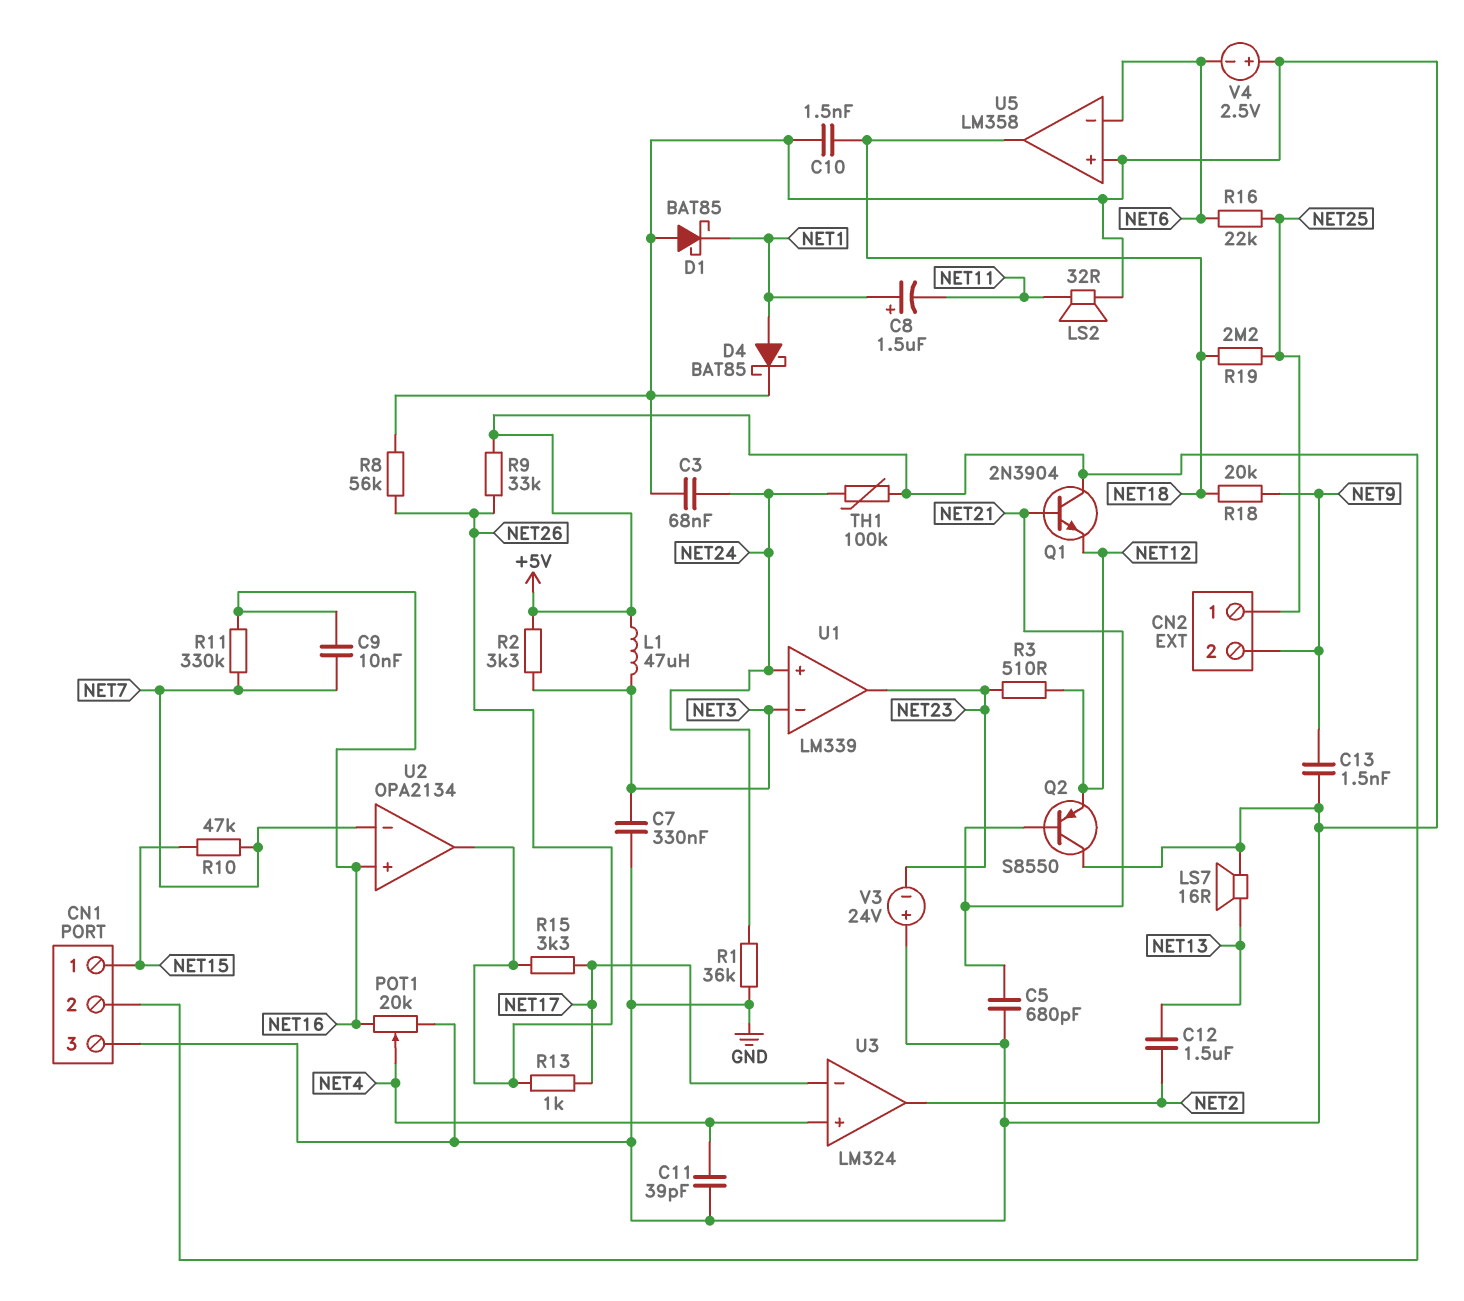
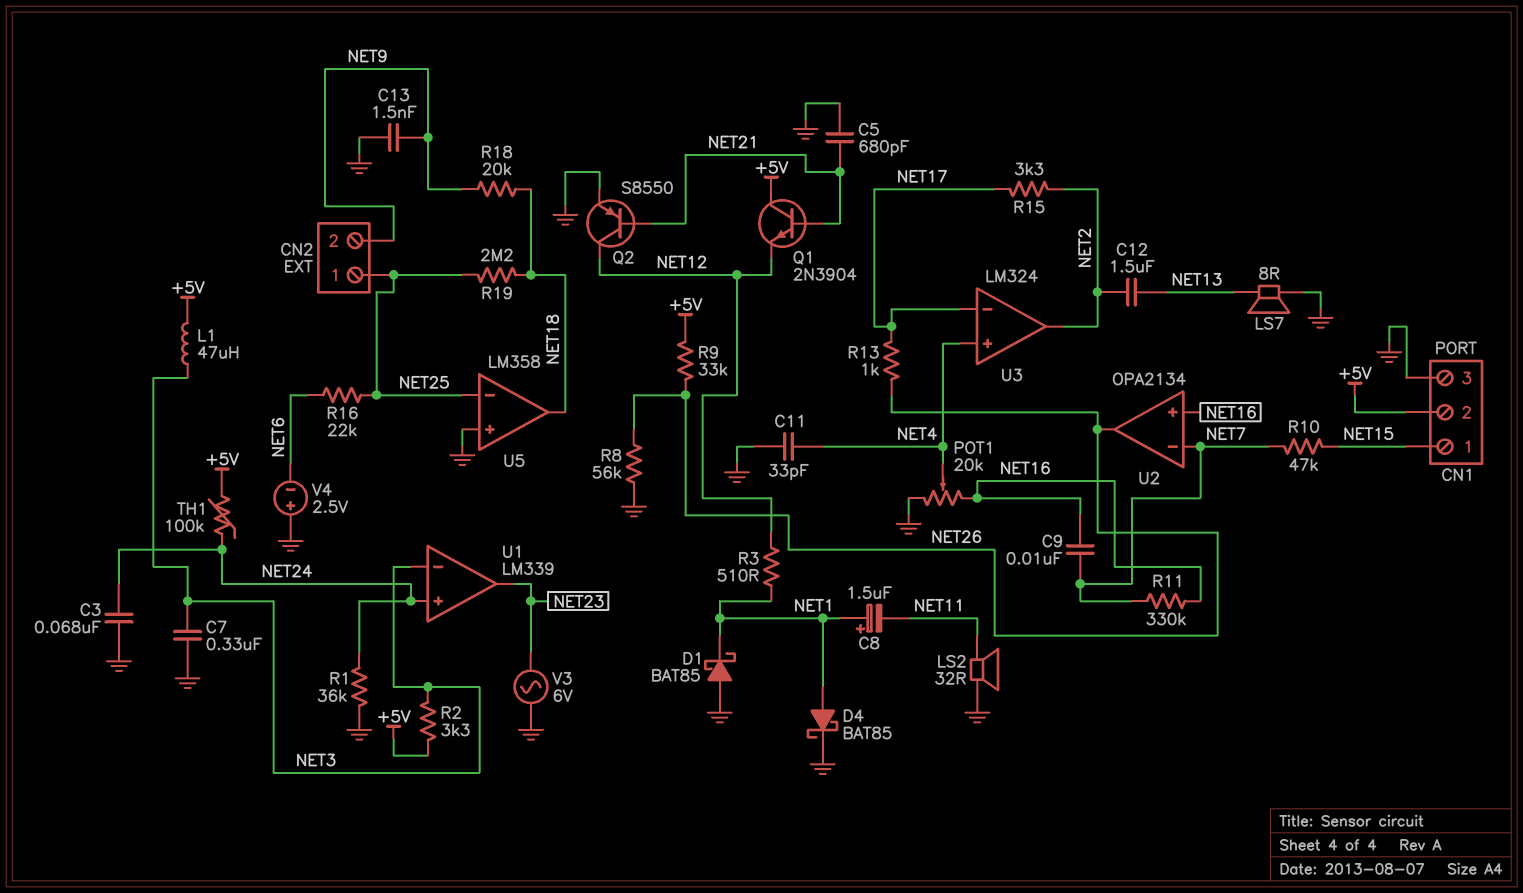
C10: 1.5nF (GND, NET18) -> none
C11: 39pF (GND, NET4) -> 33pF (GND, NET4)
LS7: speaker 16R (GND, NET13) -> speaker 8R (GND, NET13)
Q2: PNP S8550 (B NET21, C GND, E NET12) -> PNP S8550 (B NET21, C NET12, E GND)
R3: 510 (NET12, NET23) -> 510 (NET1, NET12)
R15: 3.3k (NET17, NET26) -> 3.3k (NET2, NET17)
U5 pin in-: NET6 -> NET25
V3: 24V (plus GND, minus NET23) -> AC 6V (GND, NET23)

